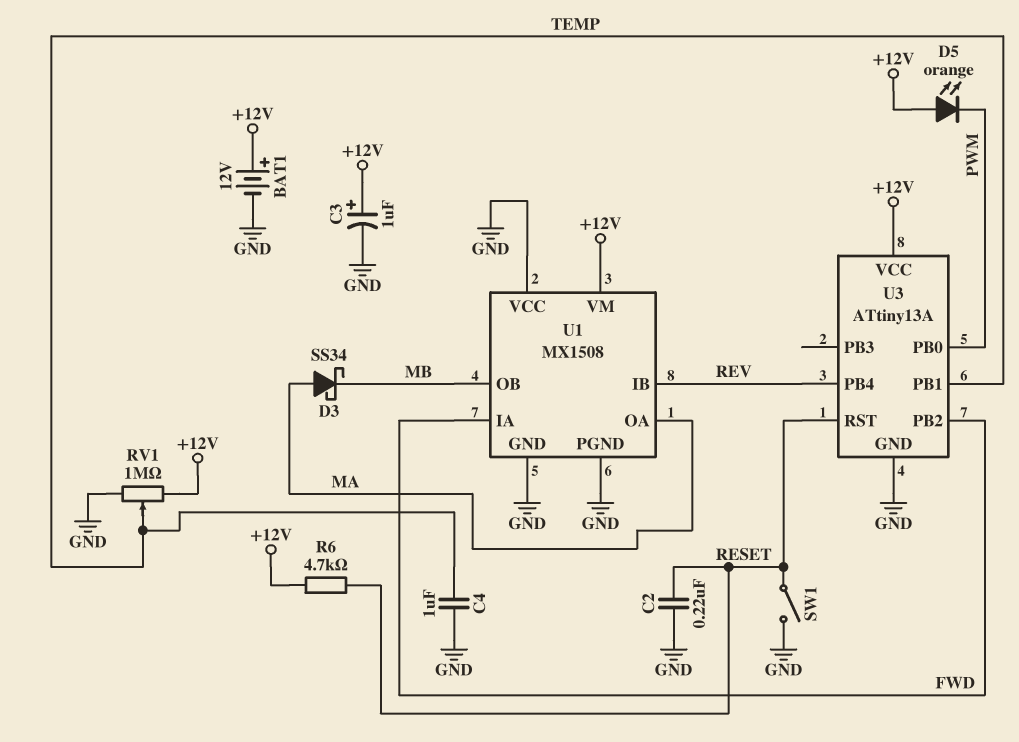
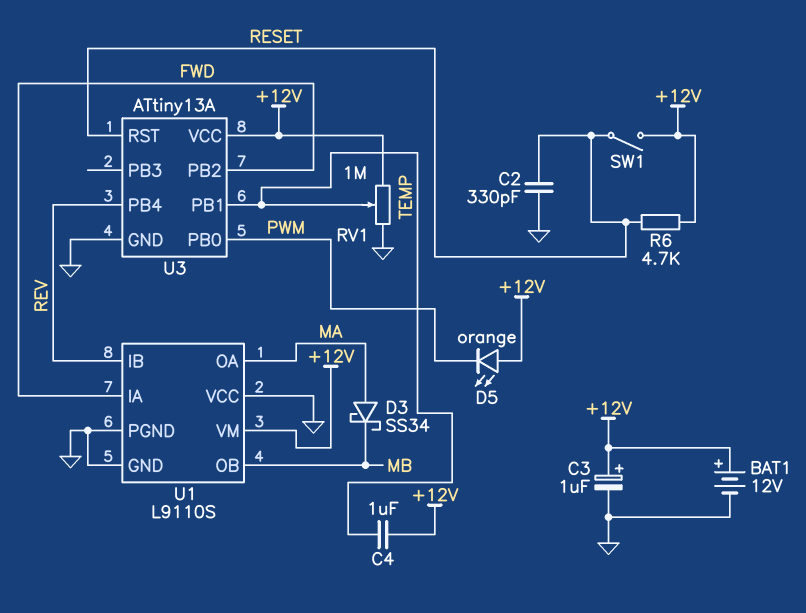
C2: 220nF (GND, RESET) -> 330pF (GND, RESET)
C4: 1uF (GND, TEMP) -> 1uF (+12V, TEMP)
SW1: switch (GND, RESET) -> switch (+12V, RESET)
U1: MX1508 -> L9110S

